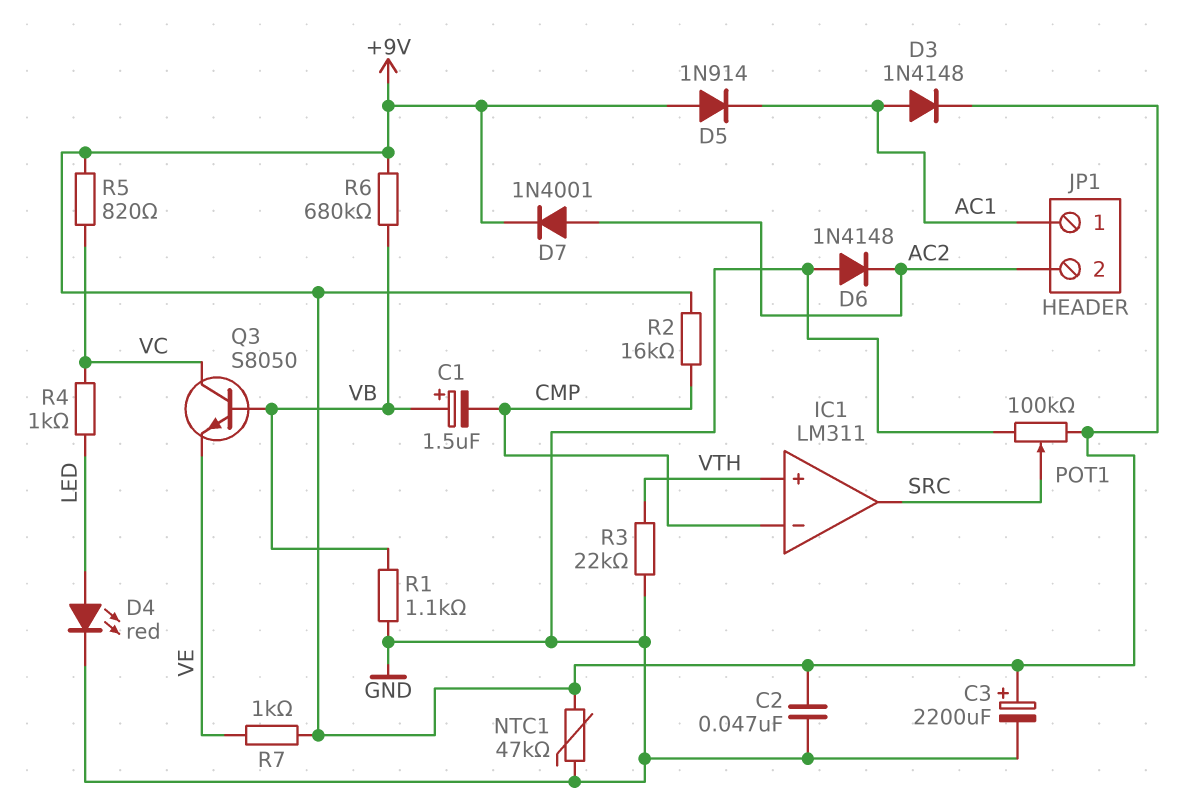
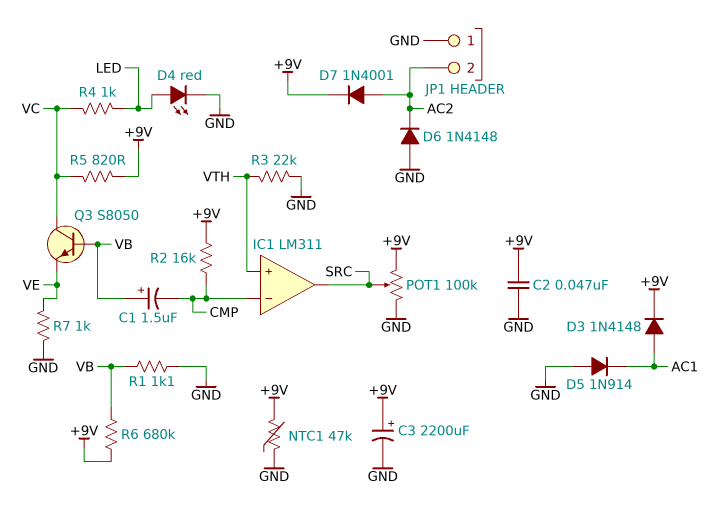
D5: diode 1N914 (A +9V, K AC1) -> diode 1N914 (A GND, K AC1)
JP1 pin 1: AC1 -> GND
R7: 1k (+9V, VE) -> 1k (GND, VE)

